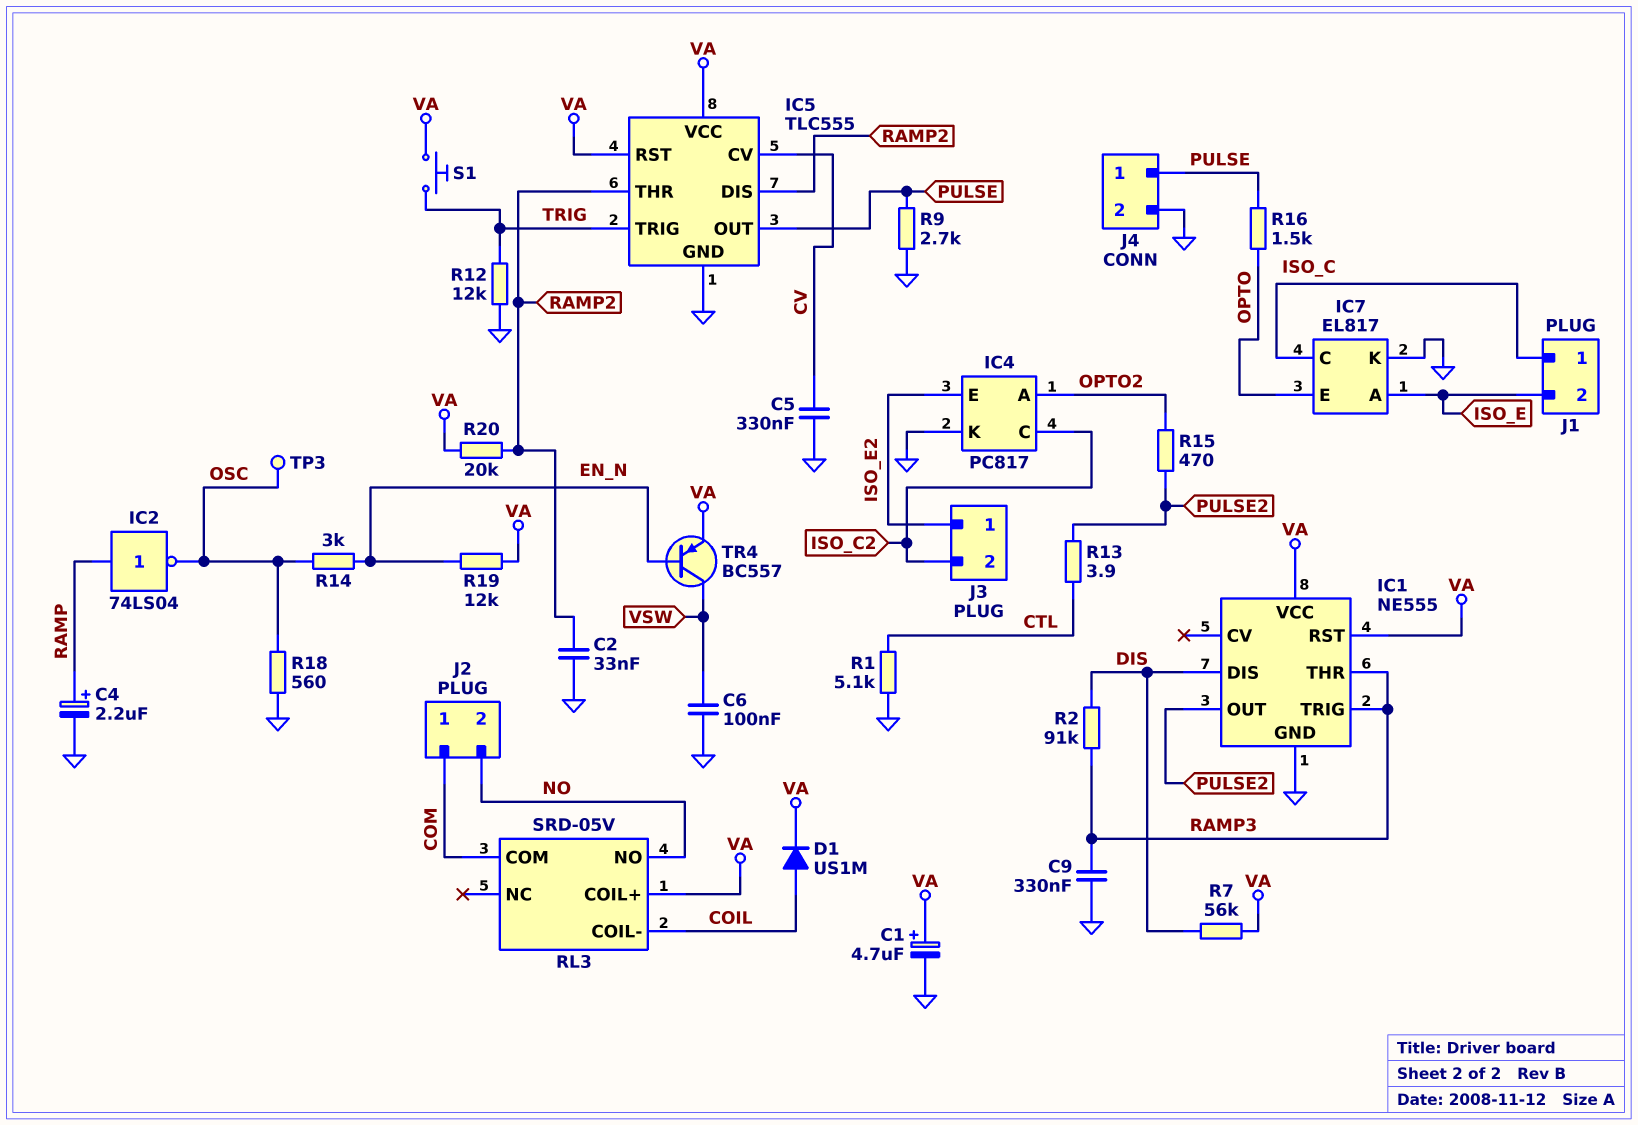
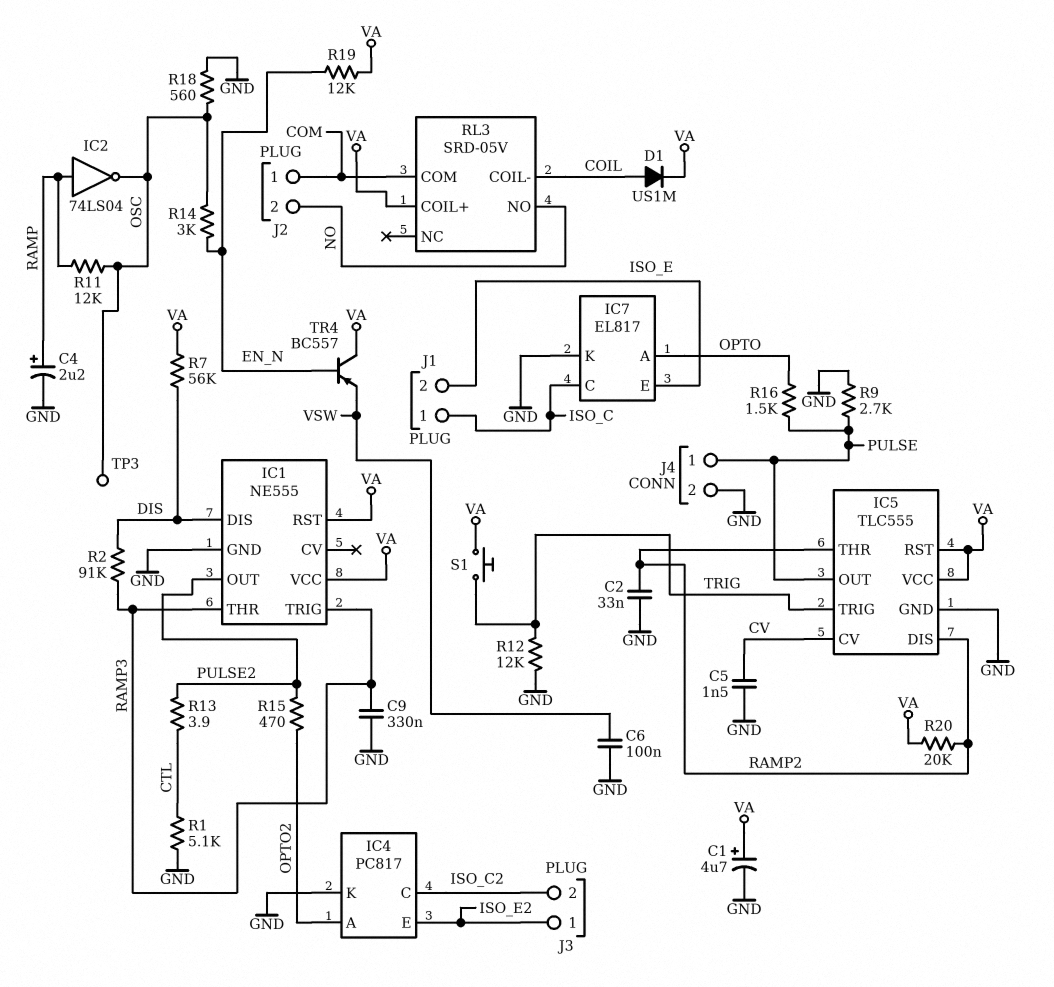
C5: 330nF (CV, GND) -> 1.5nF (CV, GND)
IC7 pin A: ISO_E -> OPTO
IC7 pin E: OPTO -> ISO_E
R11: none -> 12k (OSC, RAMP)
TR4: PNP BC557 (B EN_N, C VSW, E VA) -> PNP BC557 (B EN_N, C VA, E VSW)

